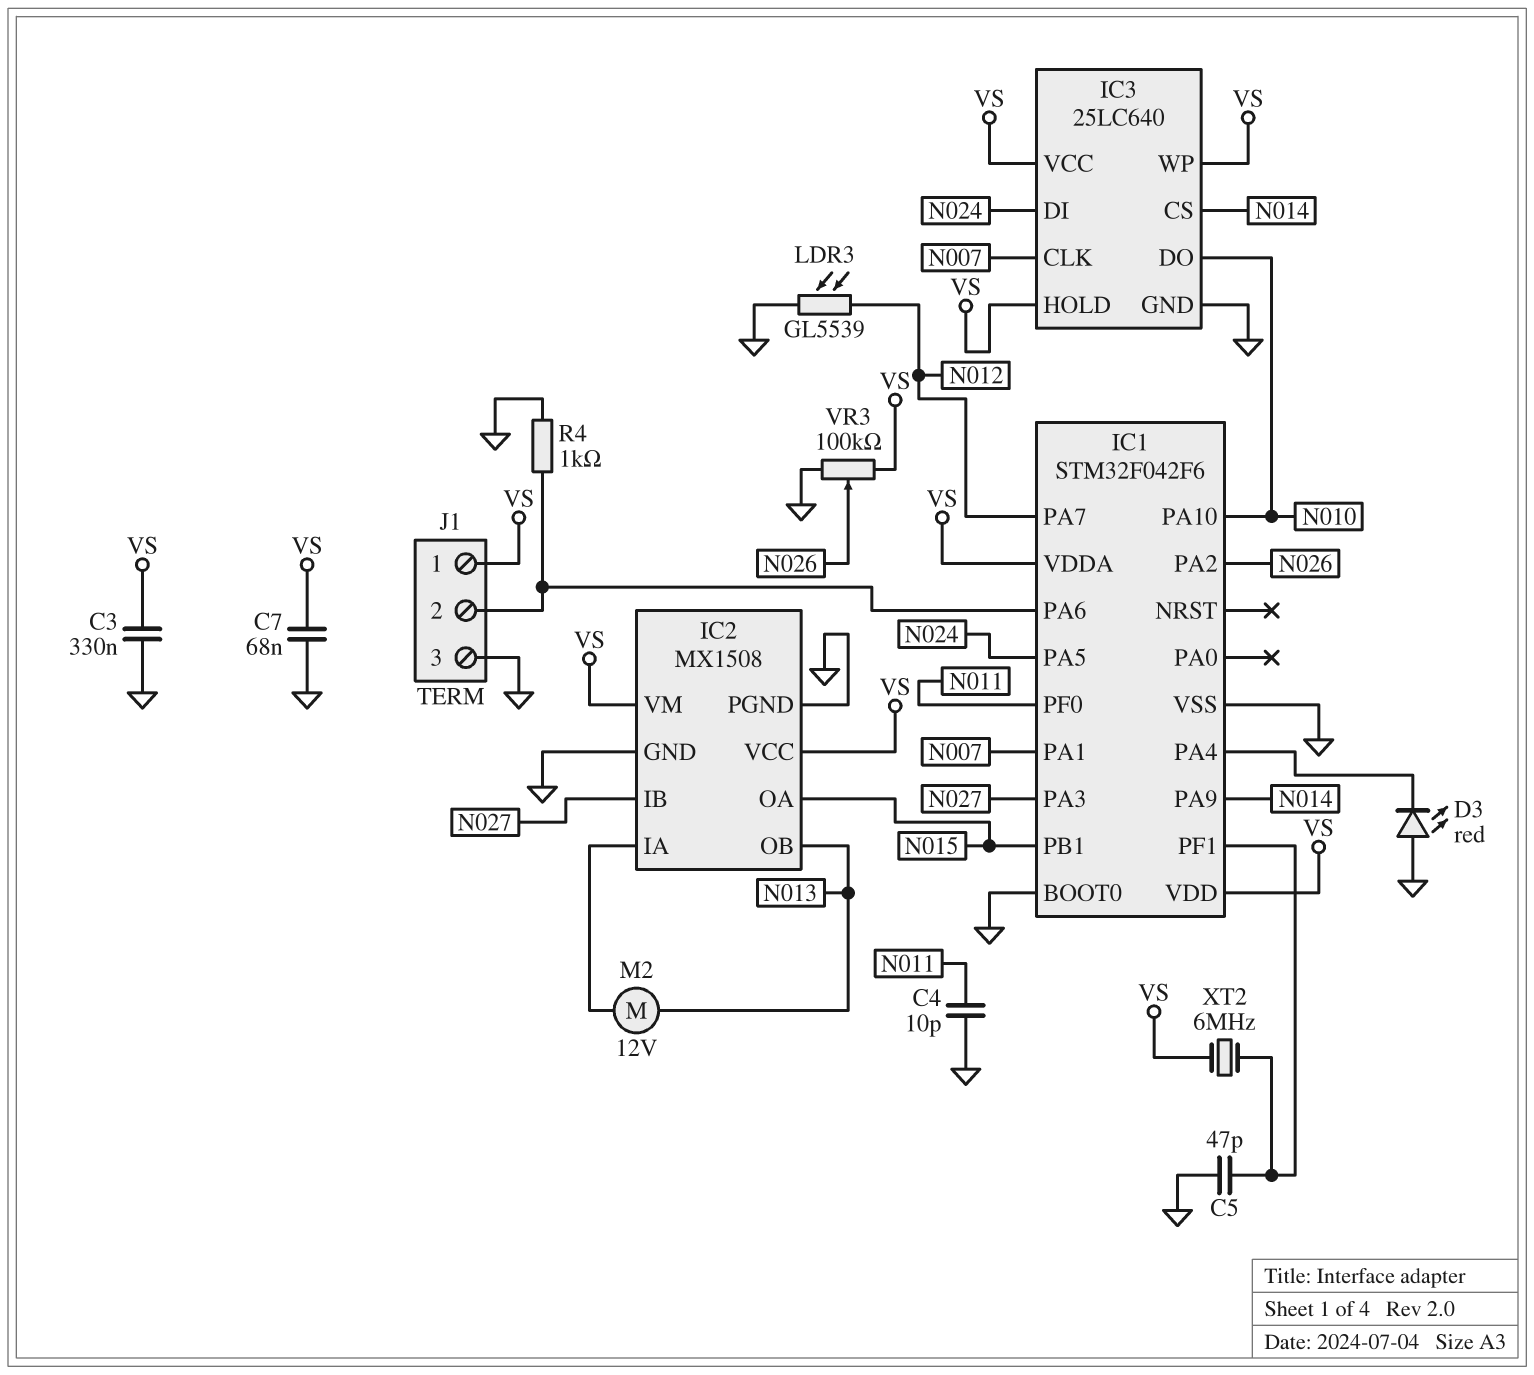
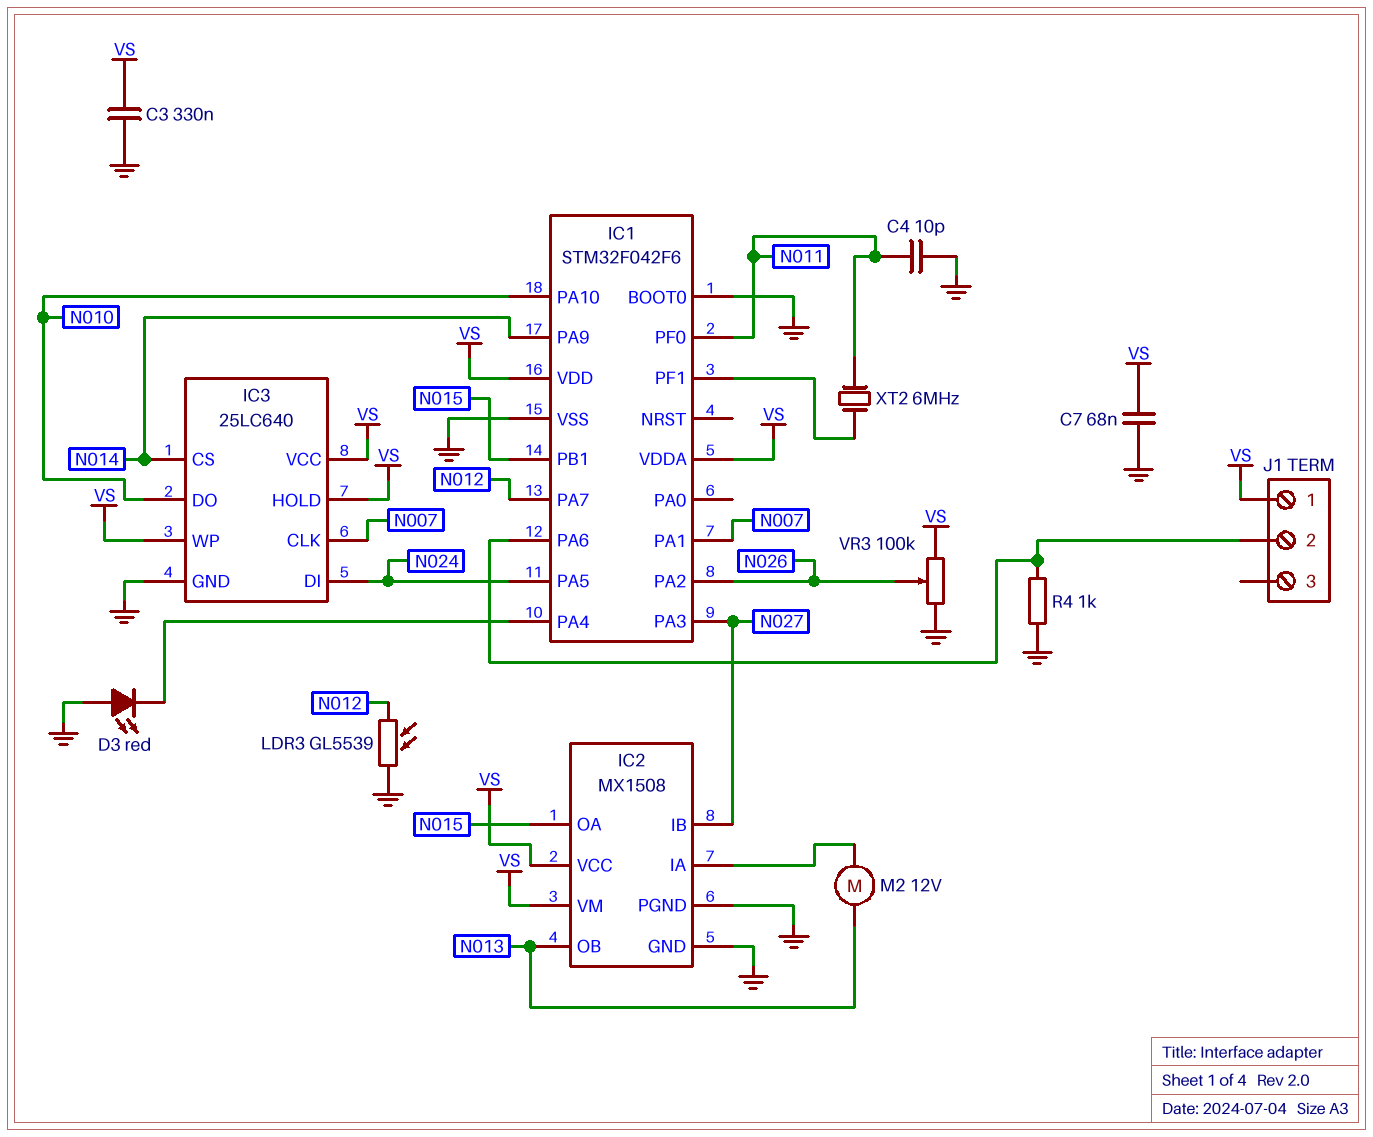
C5: 47pF (GND, IC1/PF1) -> none
J1 pin 3: GND -> none
XT2: 6MHz (IC1/PF1, VS) -> 6MHz (IC1/PF1, N011)

